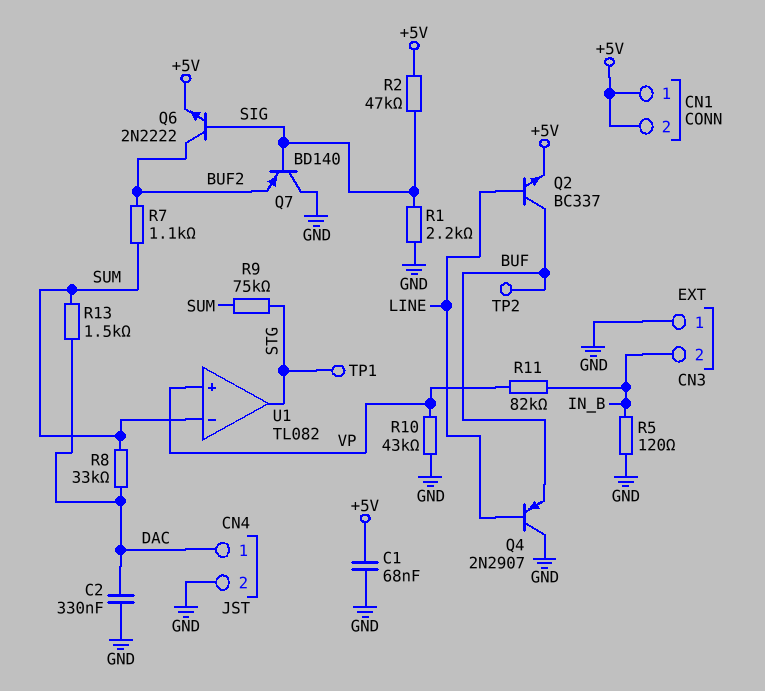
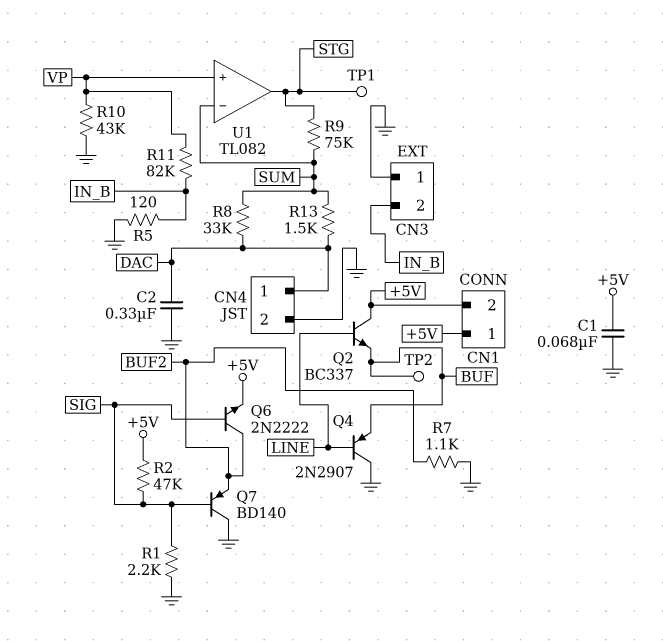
Q2: NPN BC337 (B LINE, C BUF, E +5V) -> NPN BC337 (B LINE, C +5V, E BUF)
R7: 1.1k (BUF2, SUM) -> 1.1k (BUF2, GND)

